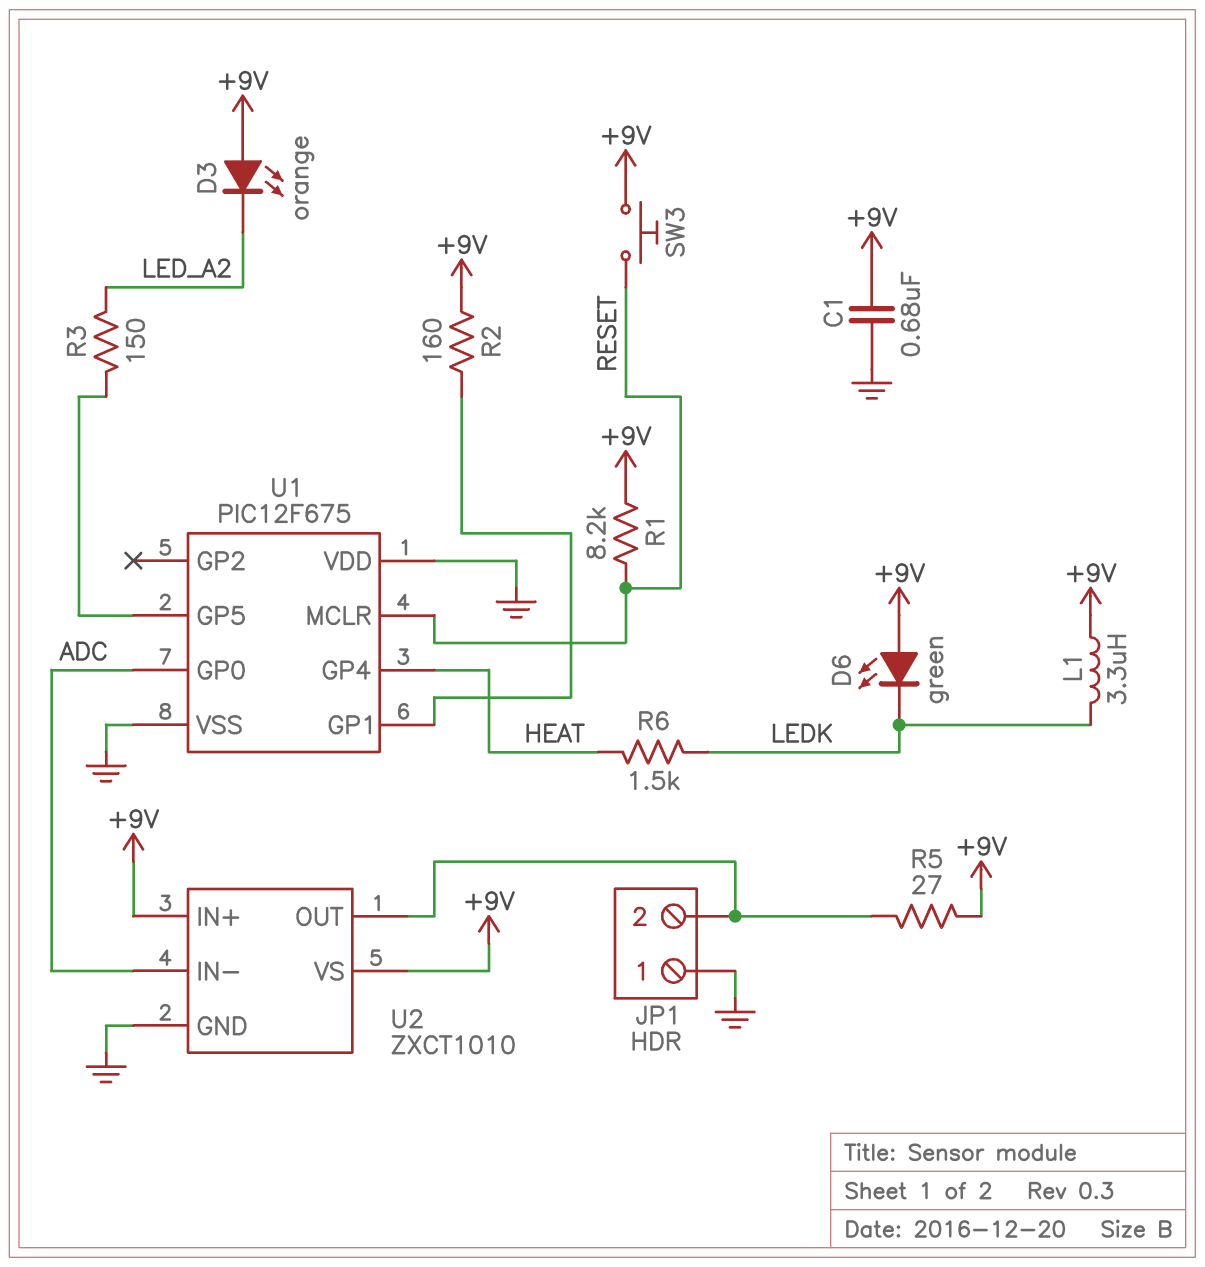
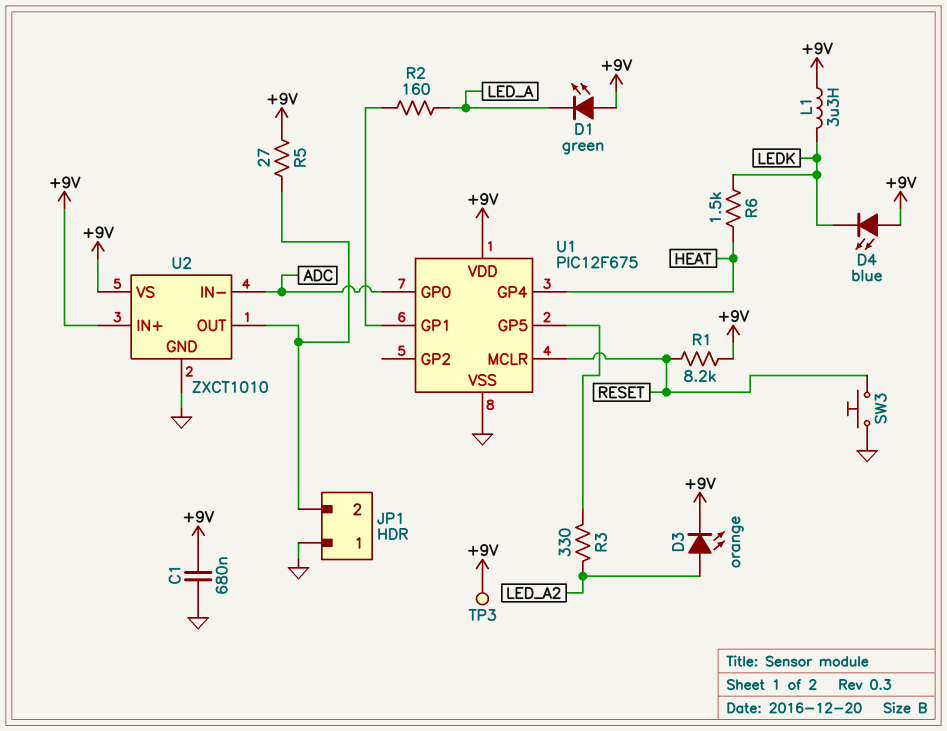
D1: none -> LED green (A +9V, K LED_A)
D3: LED orange (A +9V, K LED_A2) -> LED orange (A LED_A2, K +9V)
D4: none -> LED blue (A +9V, K LEDK)
D6: LED green (A +9V, K LEDK) -> none
R2: 160 (+9V, U1/GP1) -> 160 (LED_A, U1/GP1)
R3: 150 (LED_A2, U1/GP5) -> 330 (LED_A2, U1/GP5)
SW3: button (+9V, RESET) -> button (GND, RESET)
TP3: none -> test point (+9V)
U1 pin VDD: GND -> +9V

